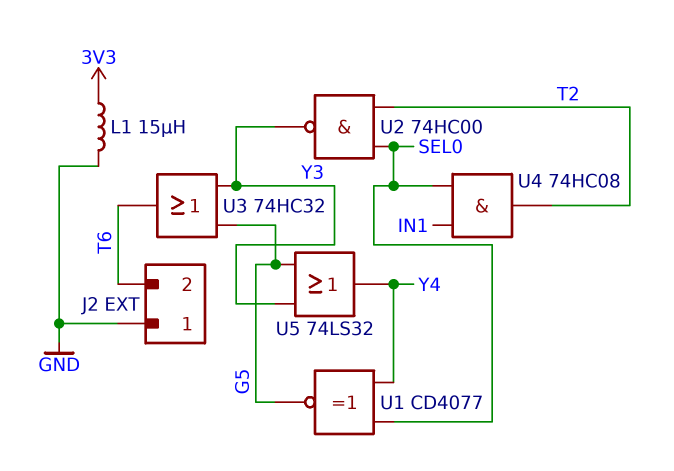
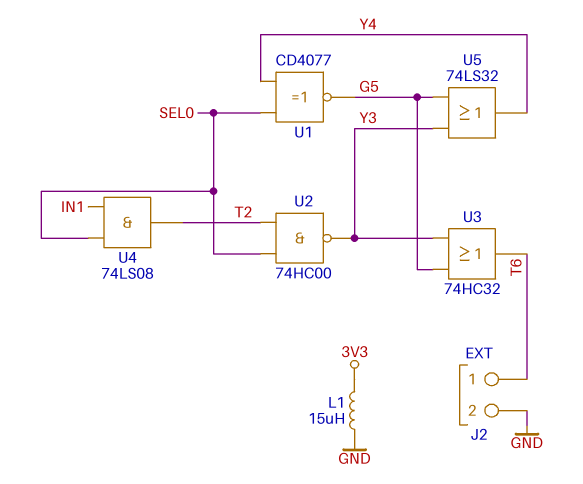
J2 pin 1: GND -> T6
J2 pin 2: T6 -> GND
U4: AND 74HC08 (in IN1, in SEL0, out T2) -> AND 74LS08 (in IN1, in SEL0, out T2)

